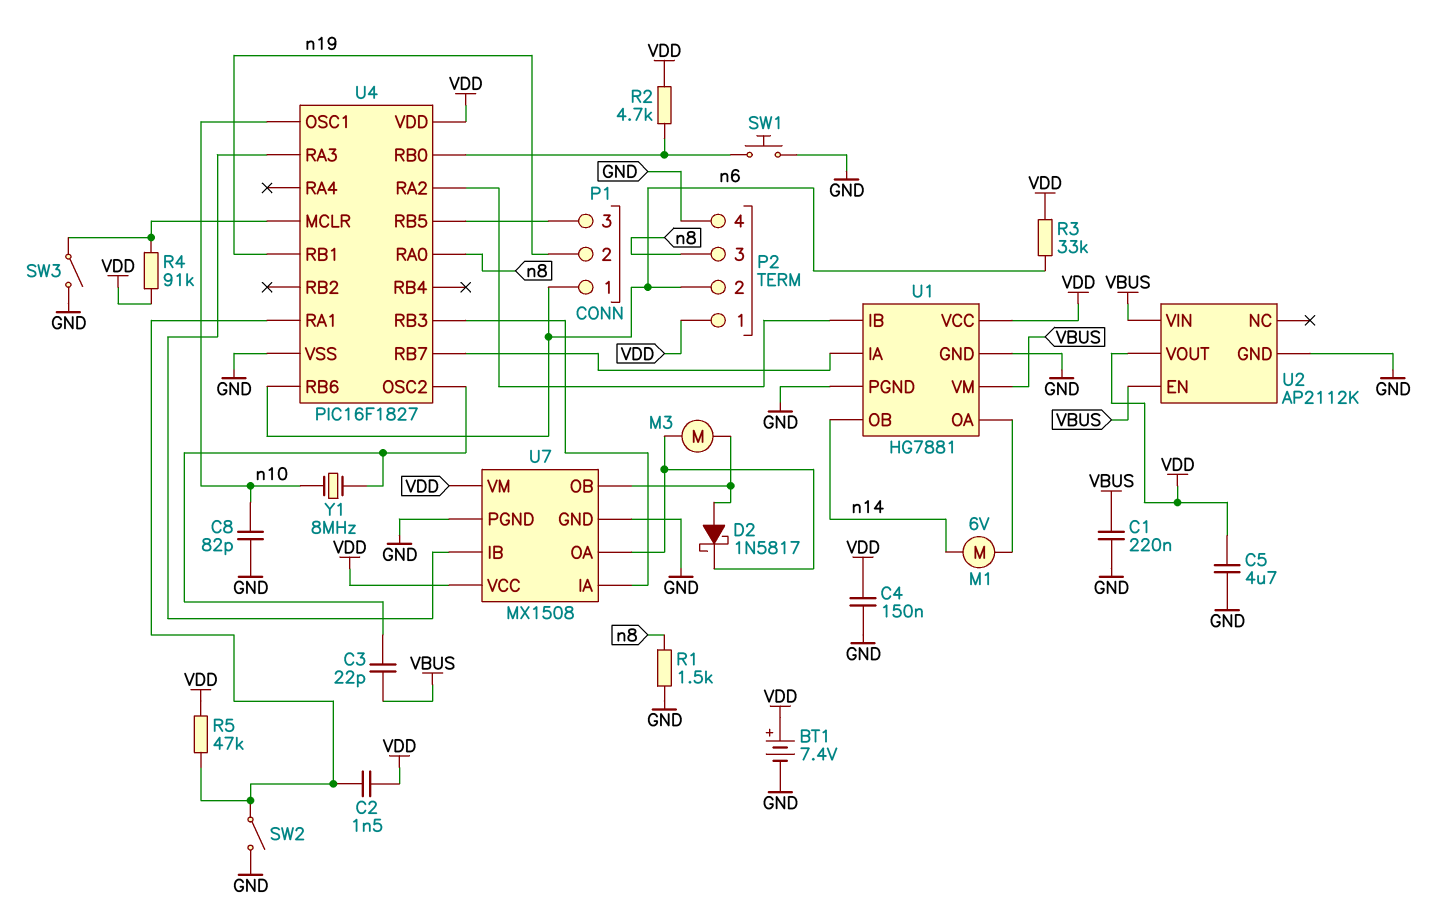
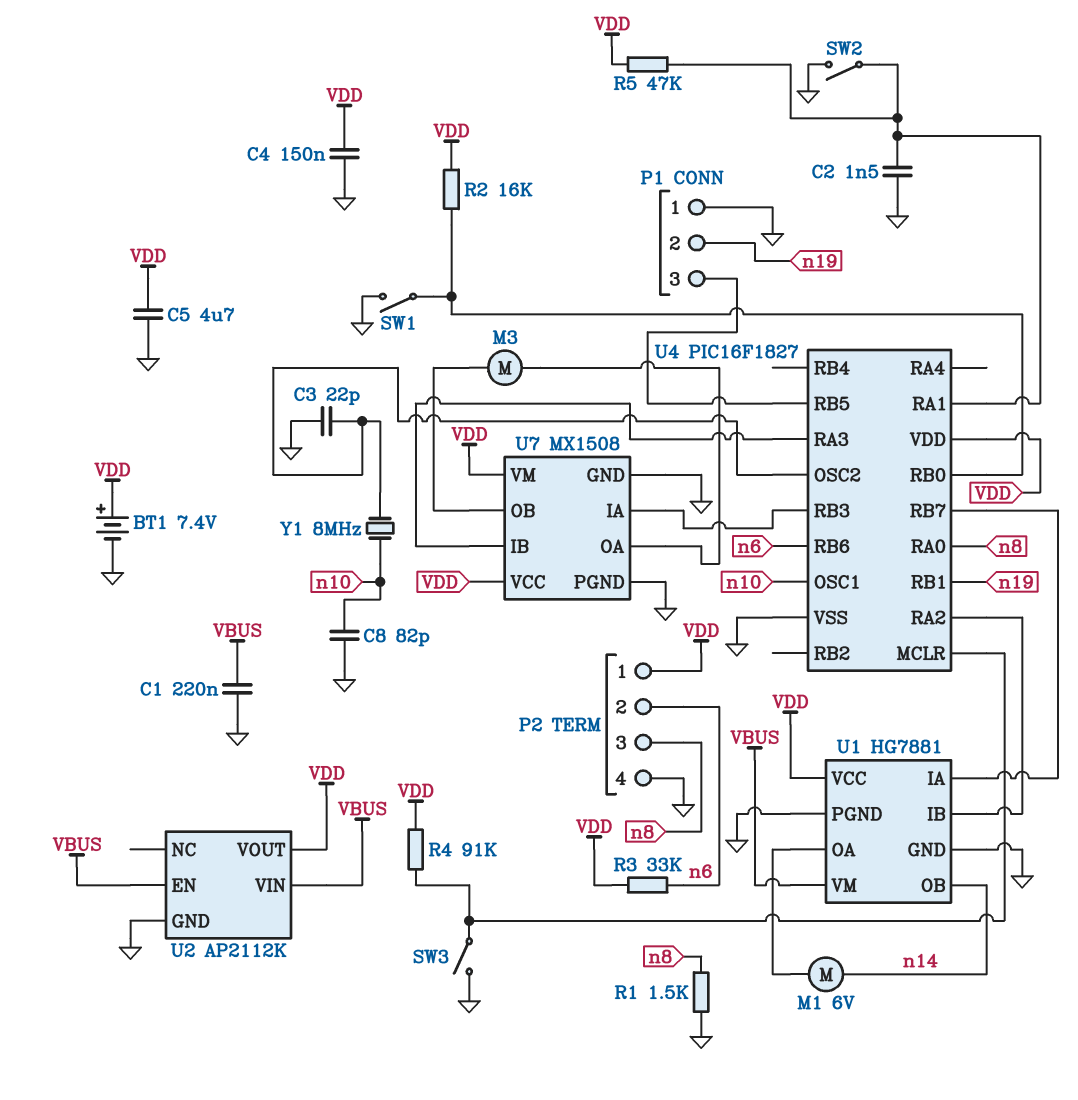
C2: 1.5nF (U4/RA1, VDD) -> 1.5nF (GND, U4/RA1)
C3: 22pF (U4/OSC2, VBUS) -> 22pF (GND, U4/OSC2)
D2: schottky 1N5817 (A U7/OB, K U7/OA) -> none
P1 pin 1: n6 -> GND
R2: 4.7k (U4/RB0, VDD) -> 16k (U4/RB0, VDD)
SW1: button (GND, U4/RB0) -> switch (GND, U4/RB0)

